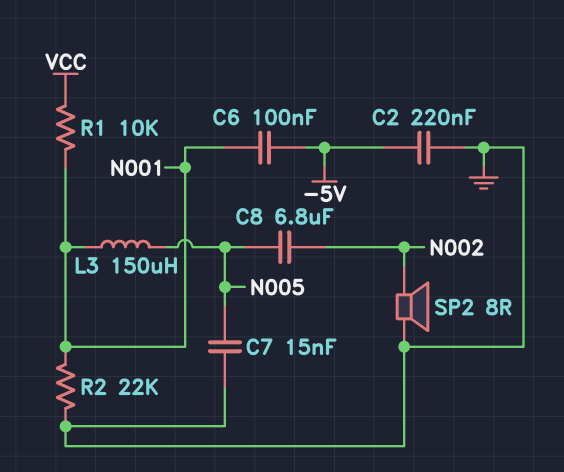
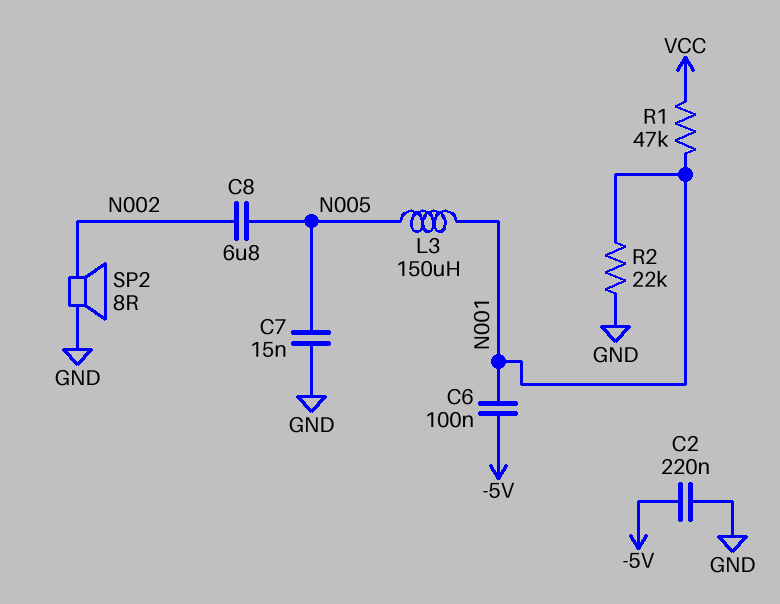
R1: 10k (N001, VCC) -> 47k (N001, VCC)

